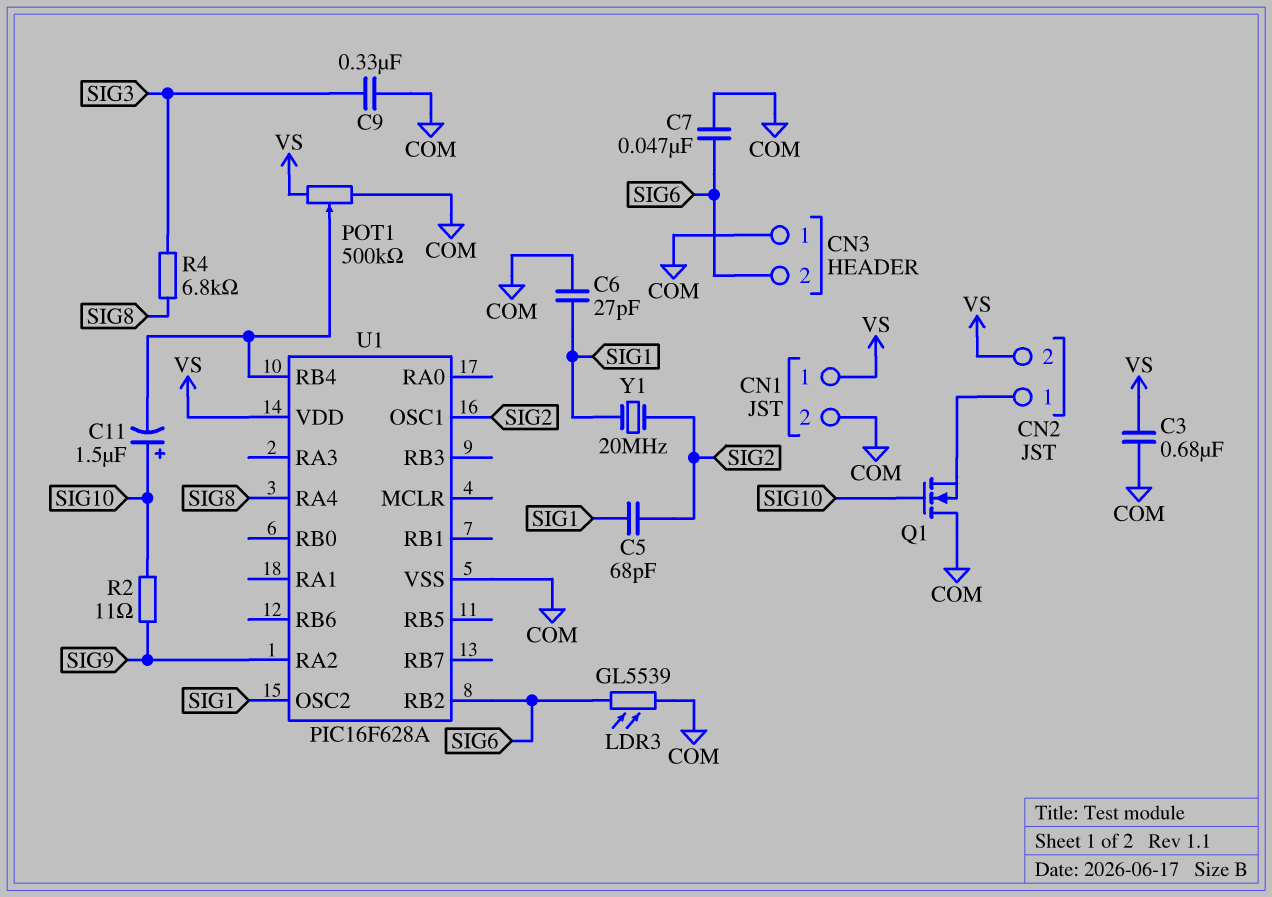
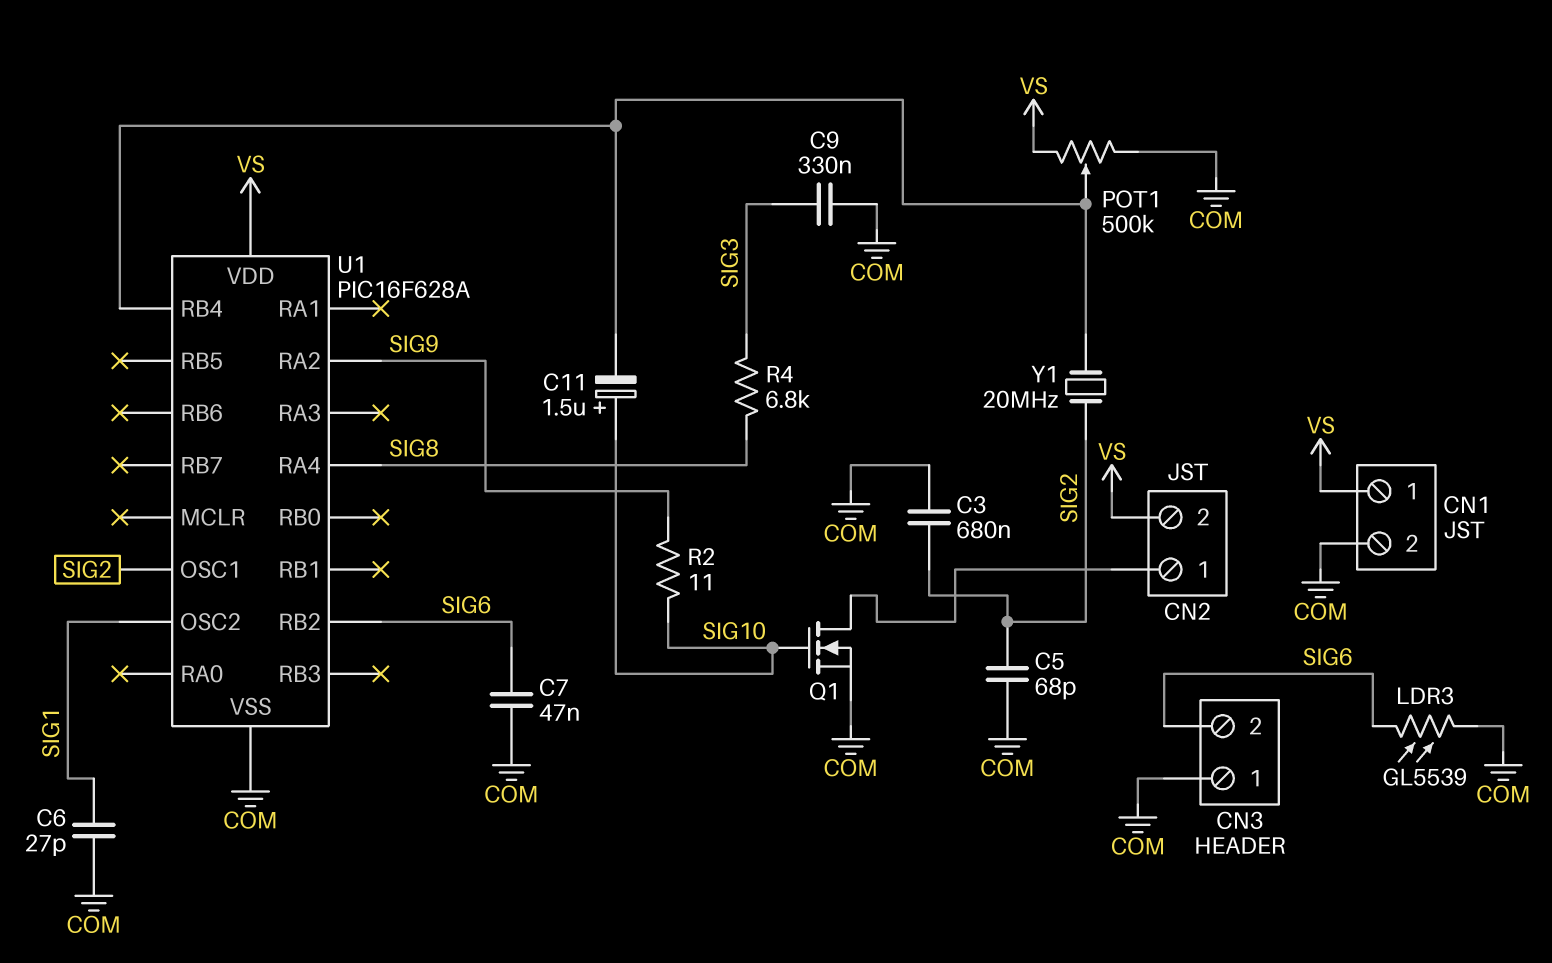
C3: 680nF (COM, VS) -> 680nF (COM, SIG2)
C5: 68pF (SIG1, SIG2) -> 68pF (COM, SIG2)
Q1: NMOS (G SIG10, D COM, S CN2/1) -> NMOS (G SIG10, D CN2/1, S COM)
Y1: 20MHz (SIG1, SIG2) -> 20MHz (SIG2, U1/RB4)

